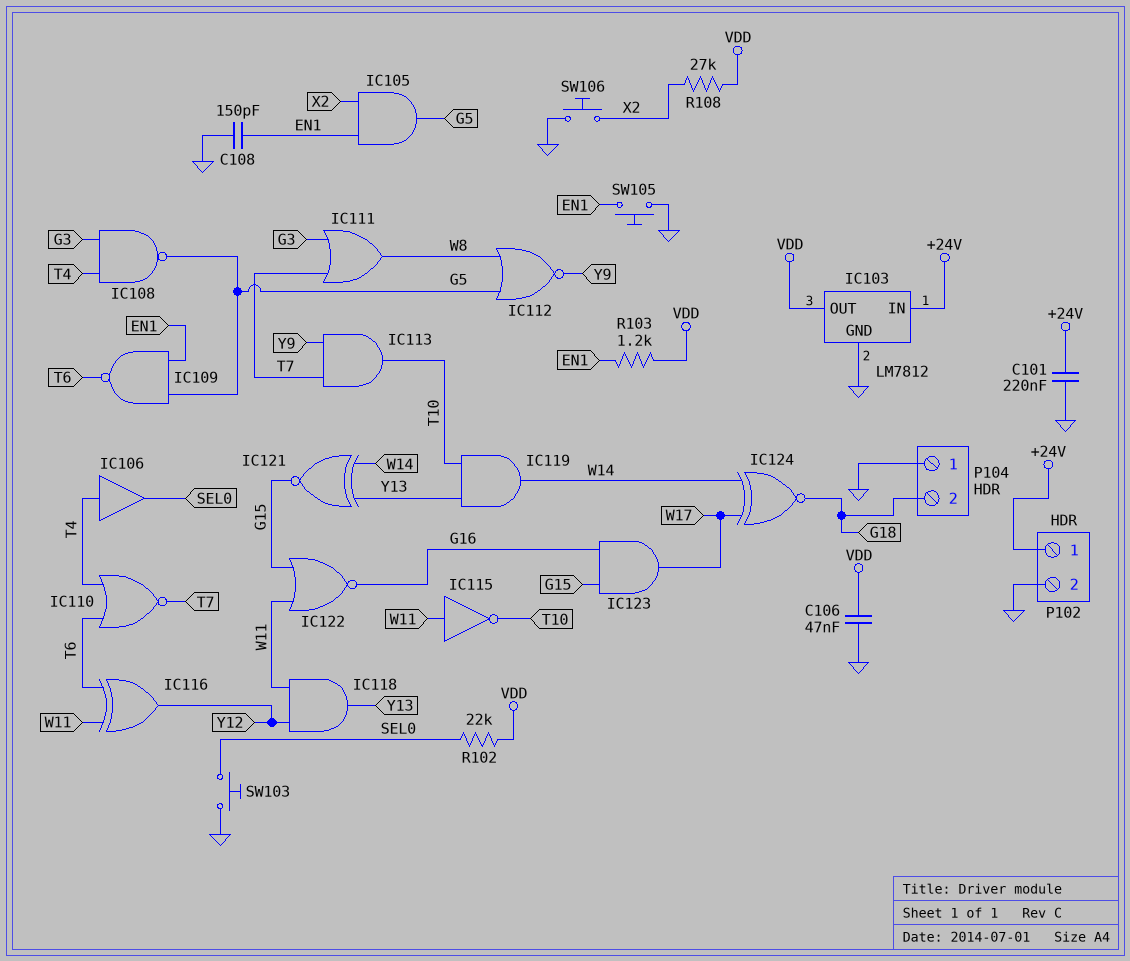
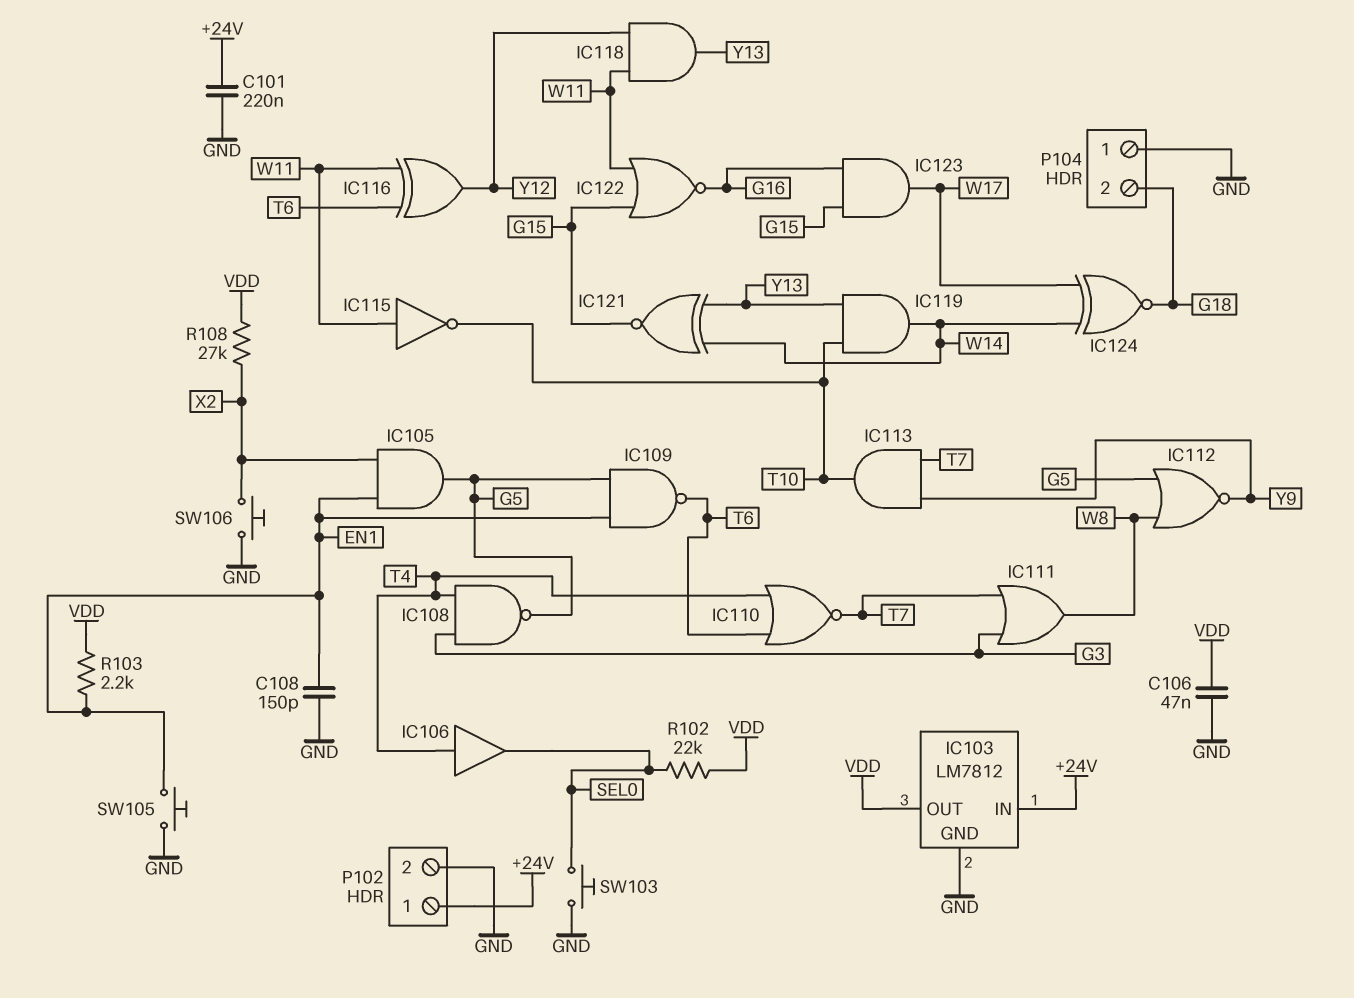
R103: 1.2k (EN1, VDD) -> 2.2k (EN1, VDD)

